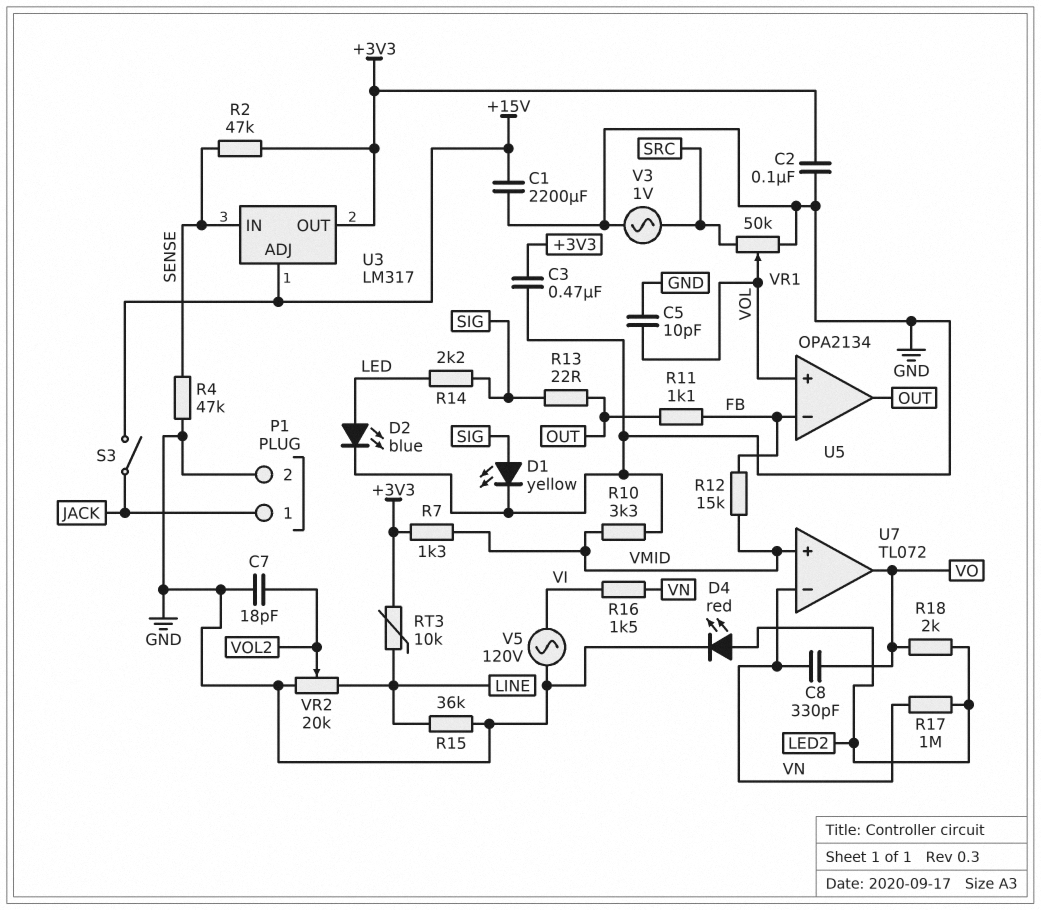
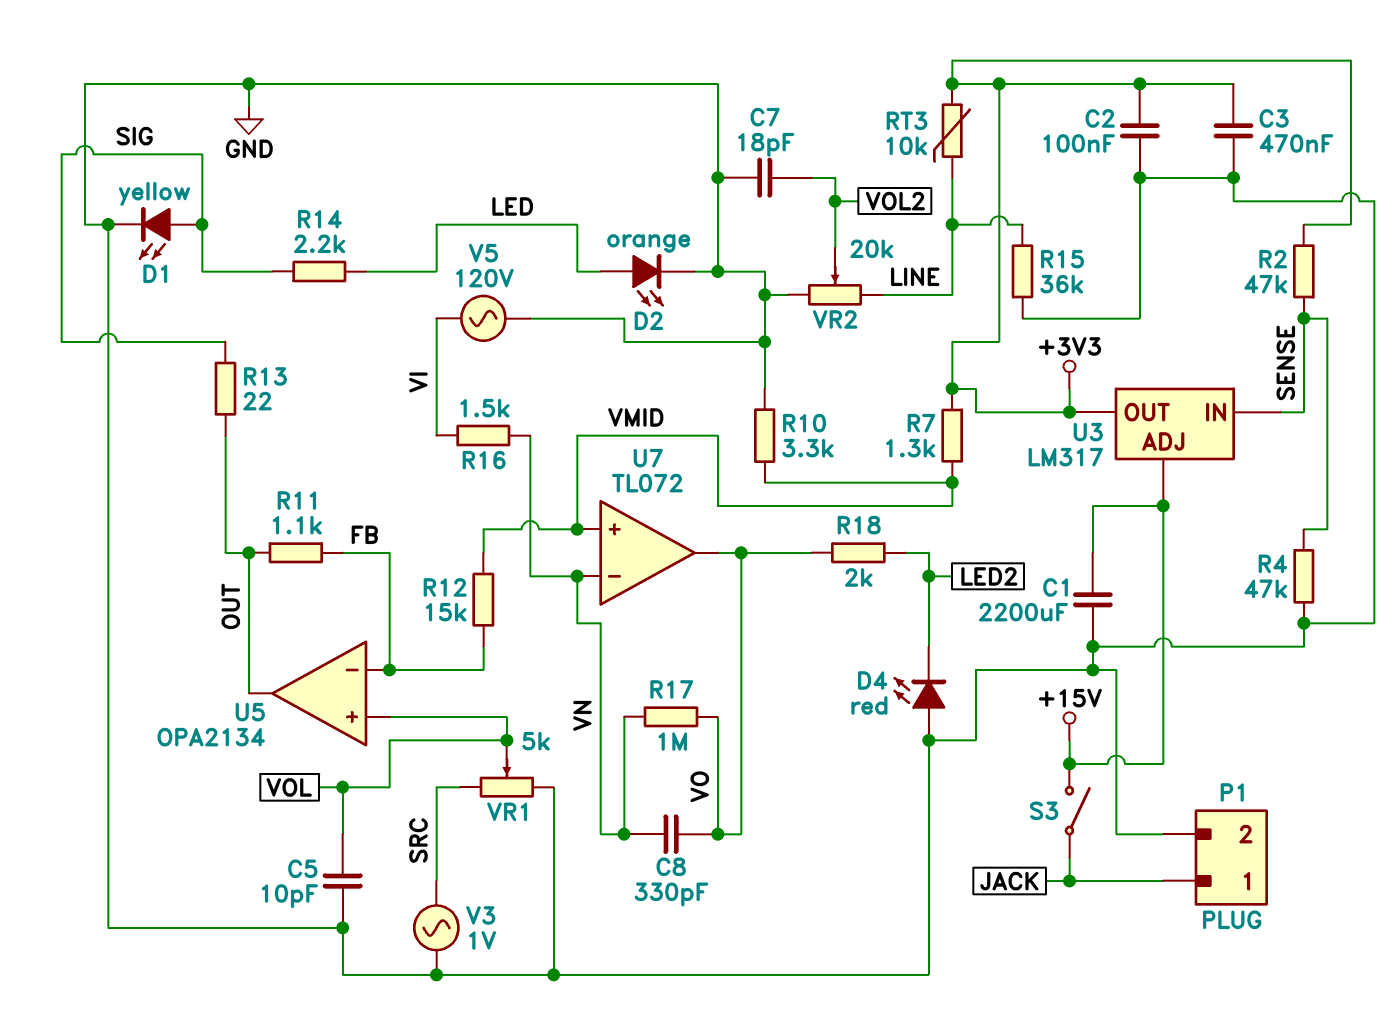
D2: LED blue (A LED, K GND) -> LED orange (A LED, K GND)
D4: LED red (A LED2, K GND) -> LED red (A GND, K LED2)
R17: 1M (LED2, VN) -> 1M (VN, VO)
VR1: 50k (GND, SRC, wiper VOL) -> 5k (GND, SRC, wiper VOL)

